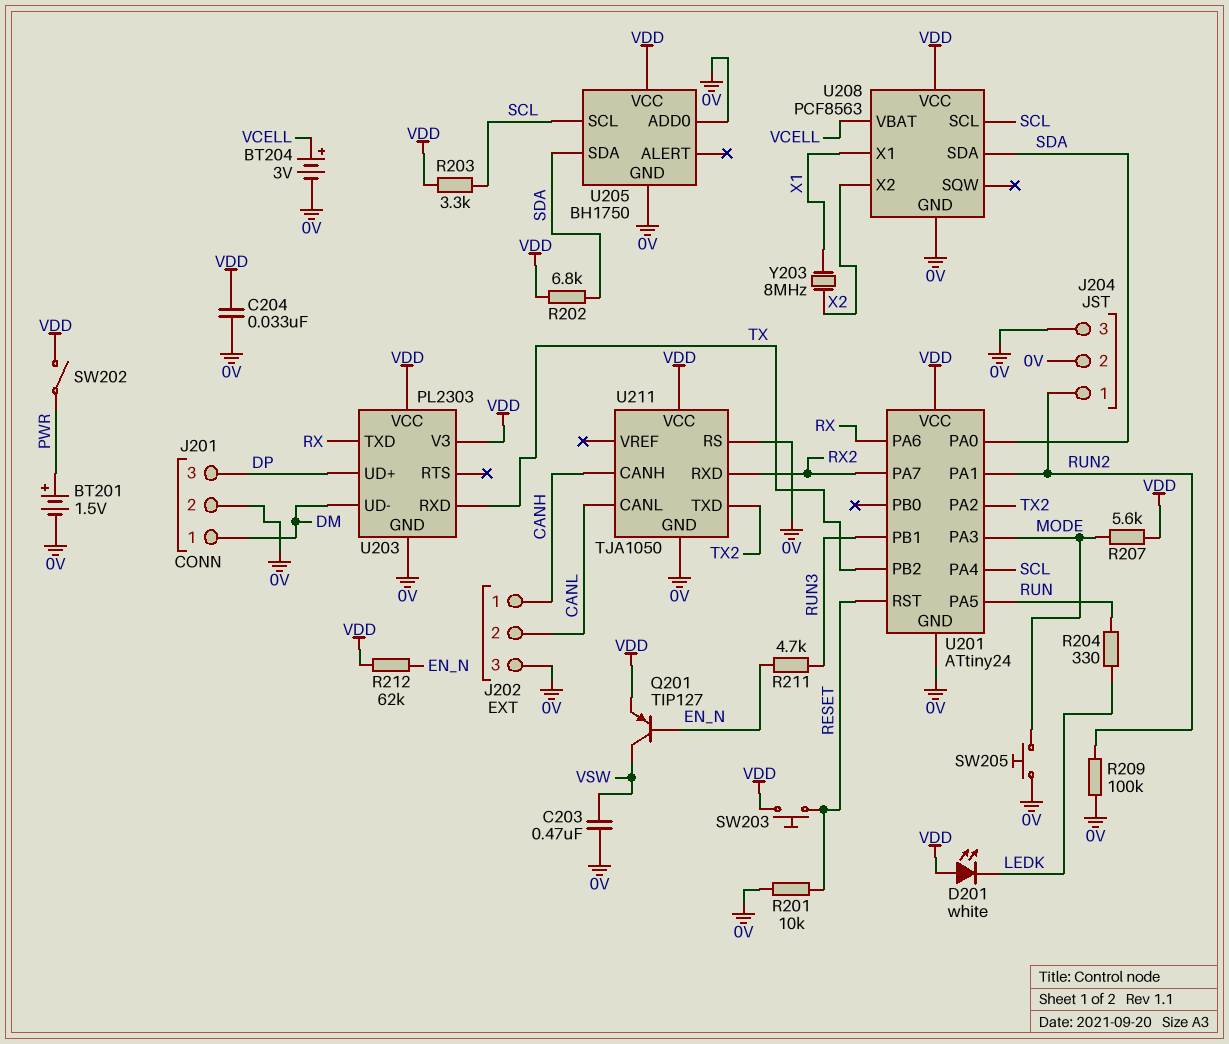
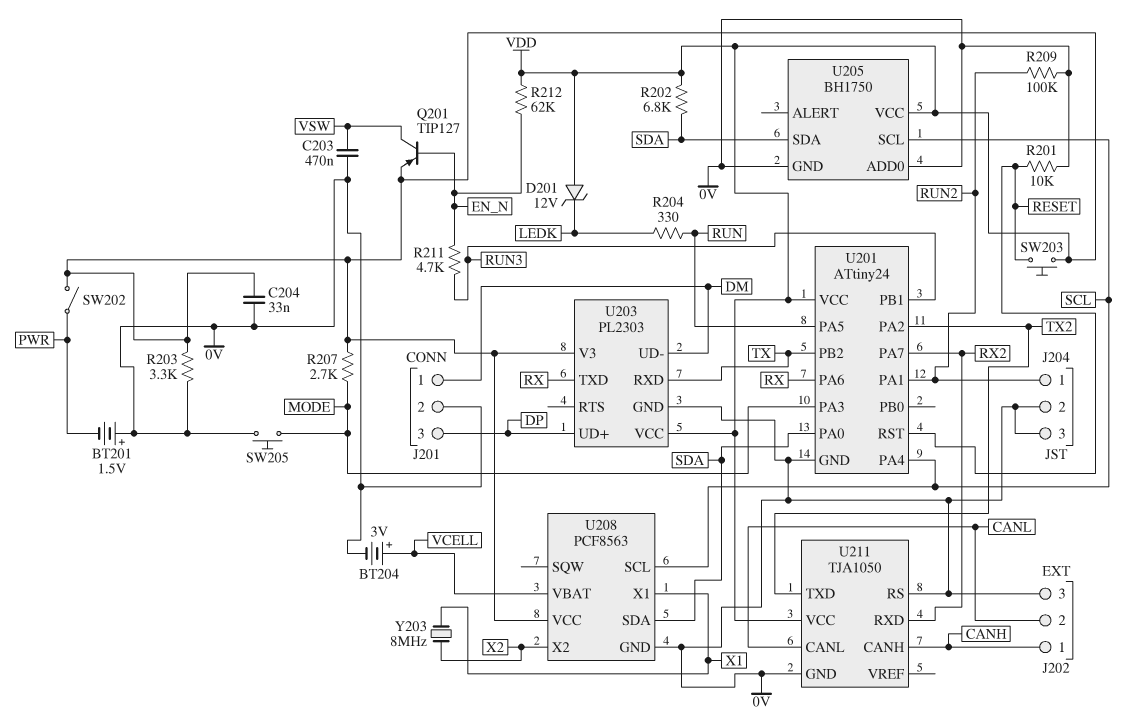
BT201: 1.5V (plus PWR, minus 0V) -> 1.5V (plus 0V, minus PWR)
D201: LED white (A VDD, K LEDK) -> zener 12V (A VDD, K LEDK)
R203: 3.3k (SCL, VDD) -> 3.3k (0V, VDD)
R207: 5.6k (MODE, VDD) -> 2.7k (MODE, VDD)

